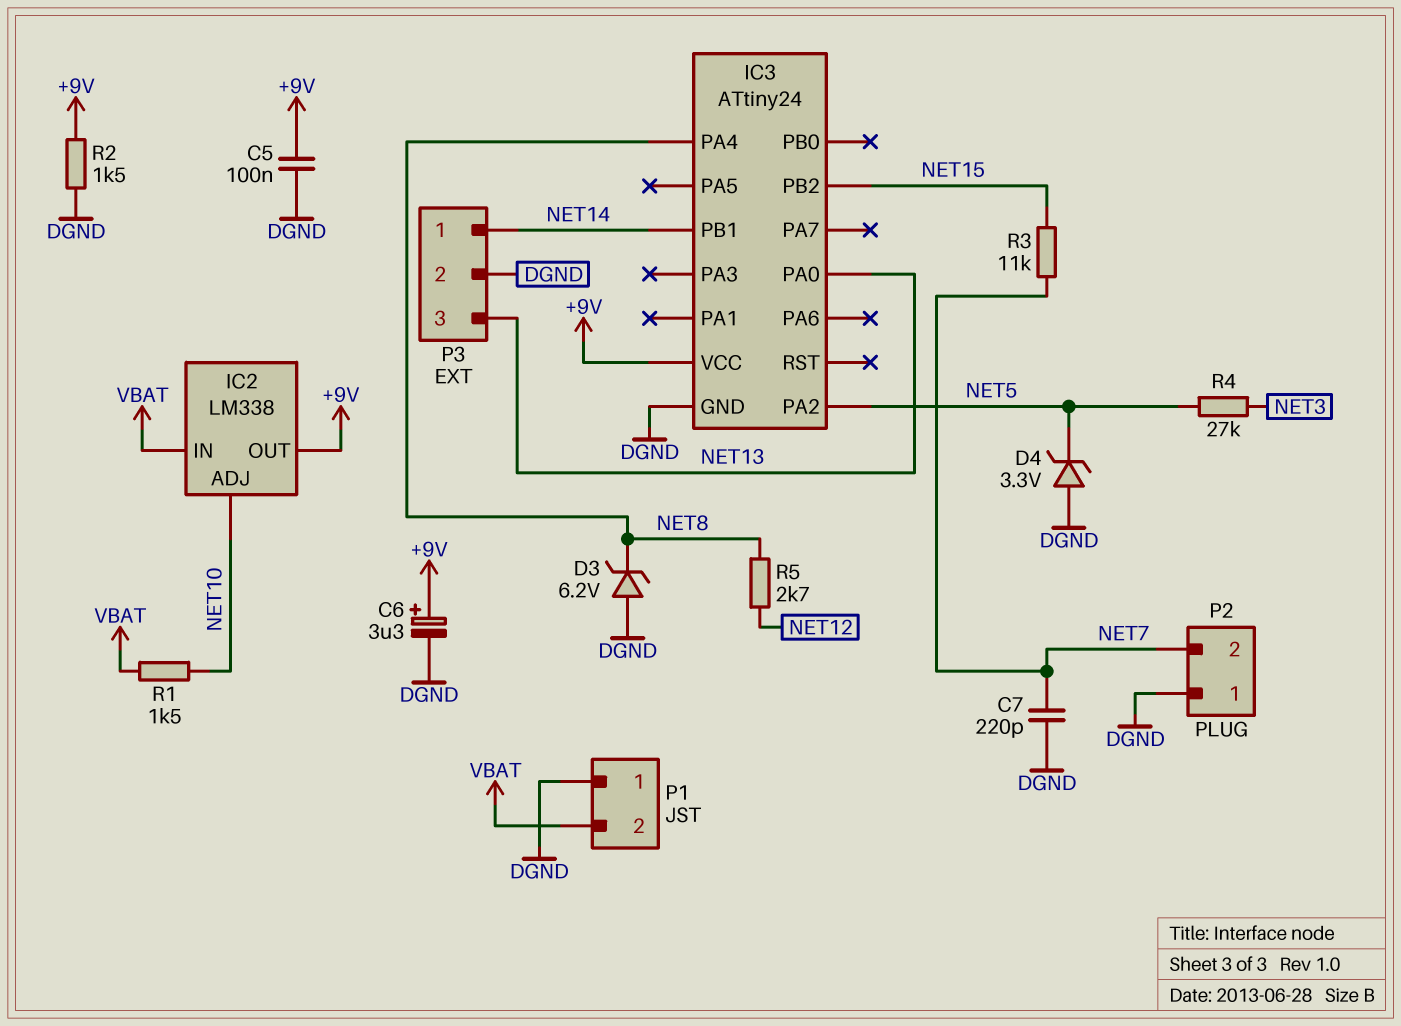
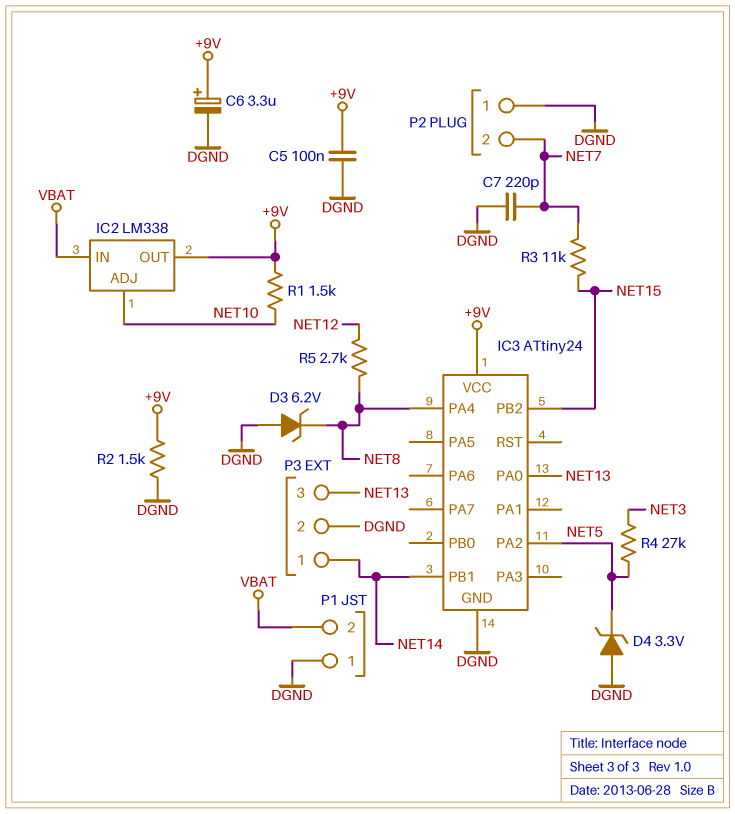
R1: 1.5k (NET10, VBAT) -> 1.5k (+9V, NET10)

